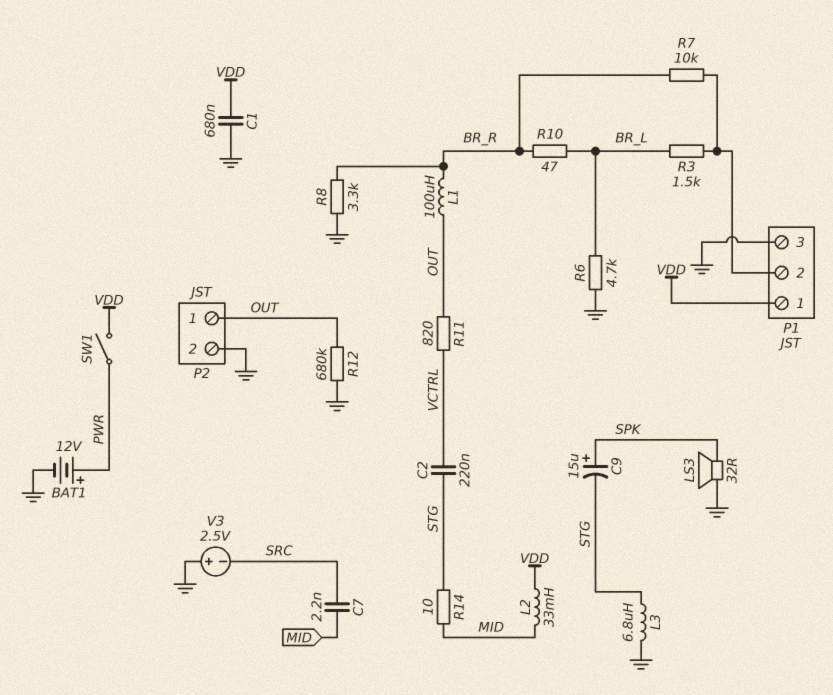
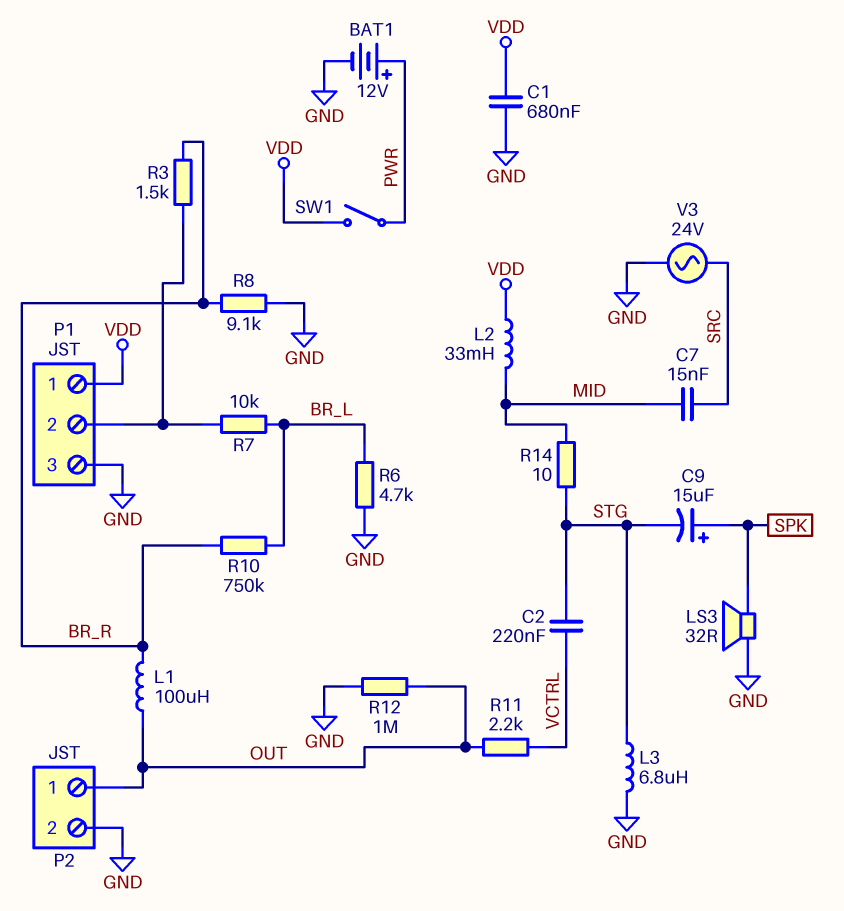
C7: 2.2nF (MID, SRC) -> 15nF (MID, SRC)
R3: 1.5k (BR_L, P1/2) -> 1.5k (BR_R, P1/2)
R7: 10k (BR_R, P1/2) -> 10k (BR_L, P1/2)
R8: 3.3k (BR_R, GND) -> 9.1k (BR_R, GND)
R10: 47 (BR_L, BR_R) -> 750k (BR_L, BR_R)
R11: 820 (OUT, VCTRL) -> 2.2k (OUT, VCTRL)
R12: 680k (GND, OUT) -> 1M (GND, OUT)
V3: 2.5V (plus GND, minus SRC) -> AC 24V (GND, SRC)

